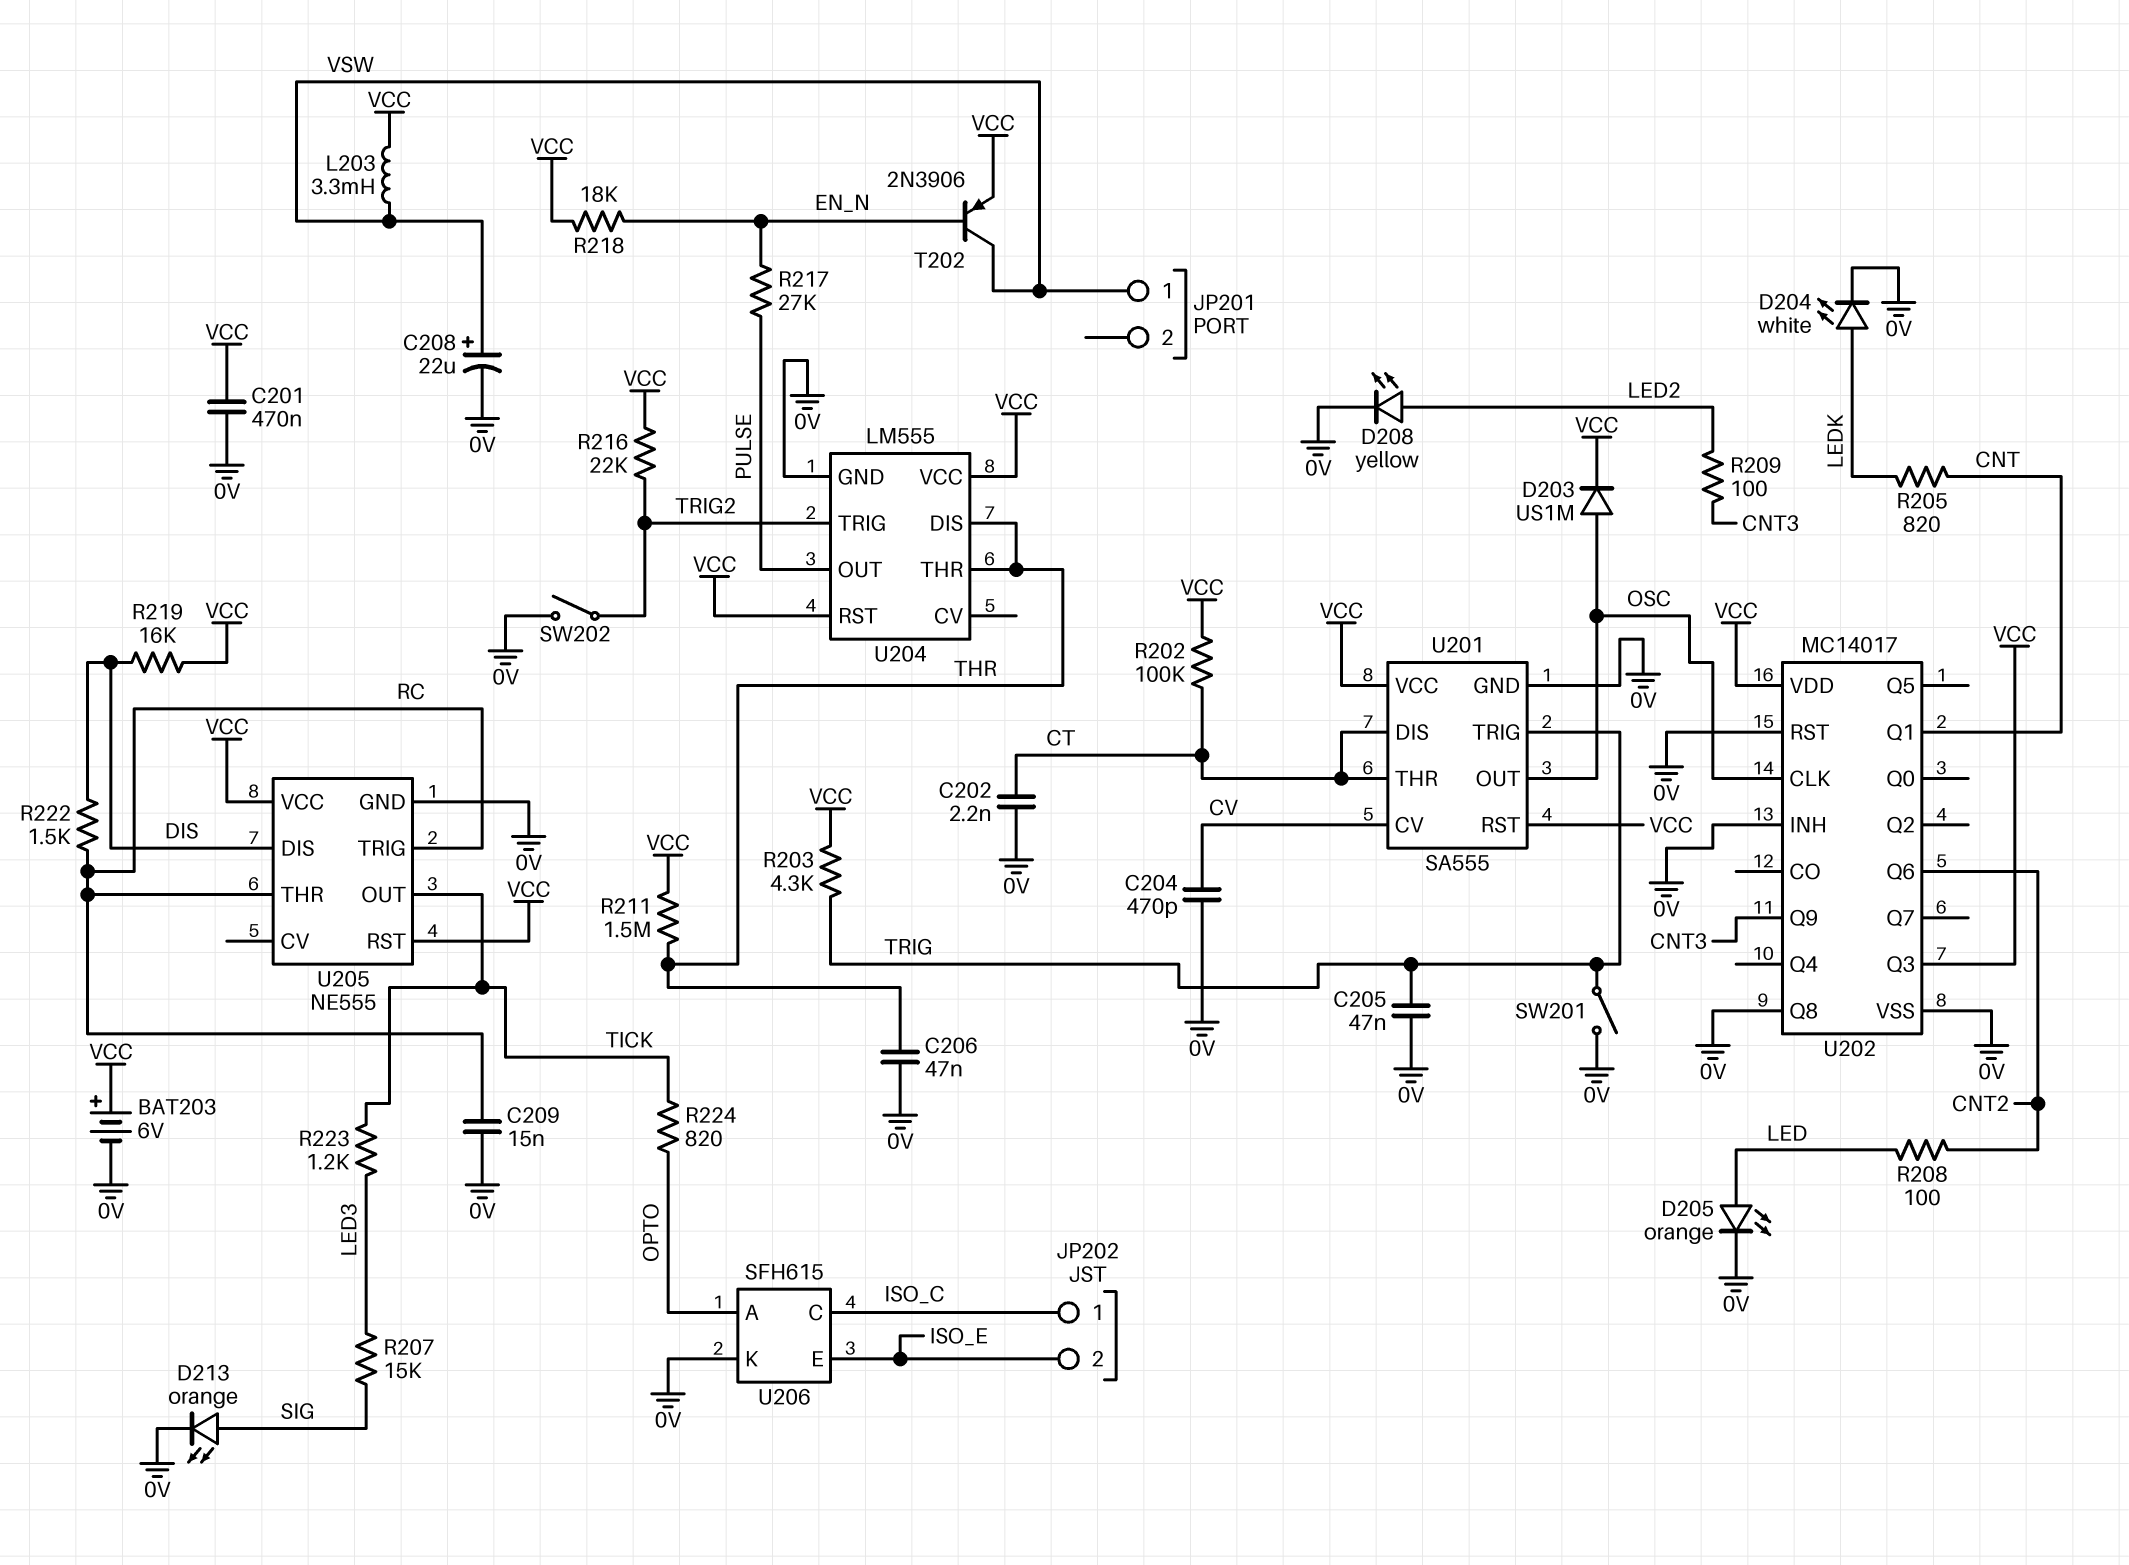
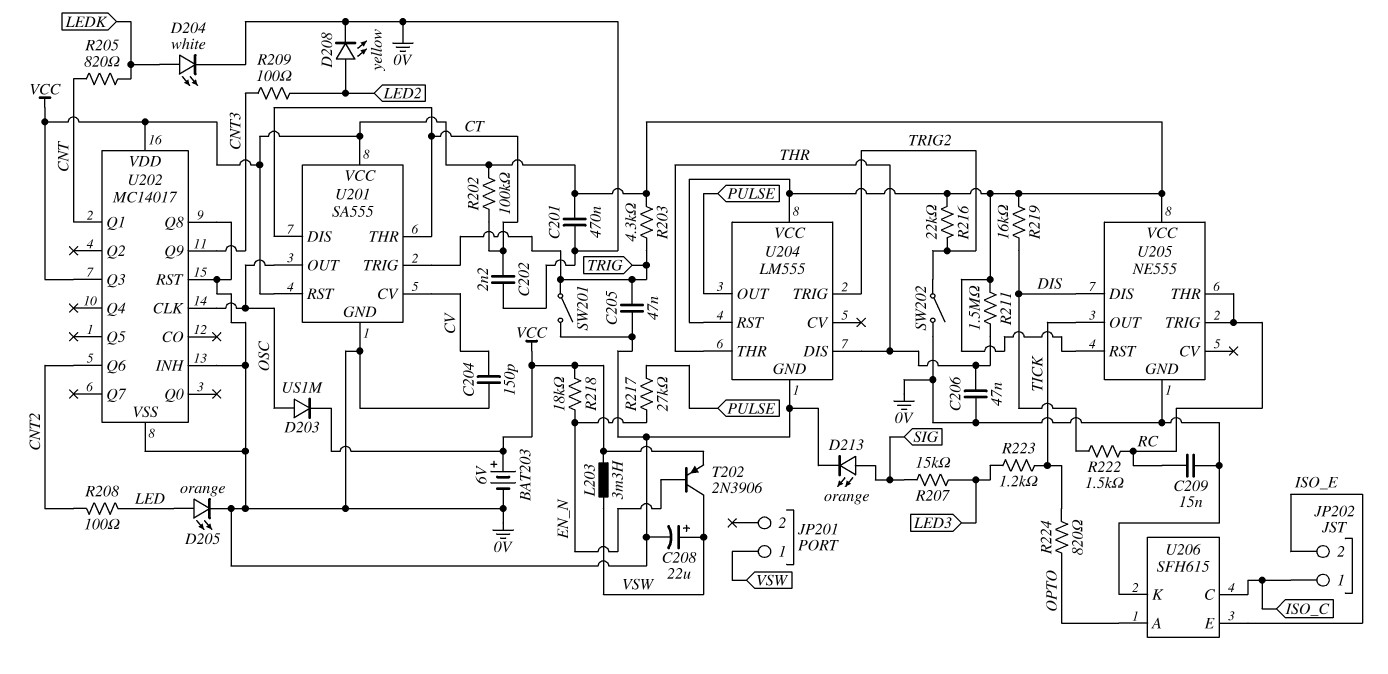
C204: 470pF (0V, CV) -> 150pF (0V, CV)

